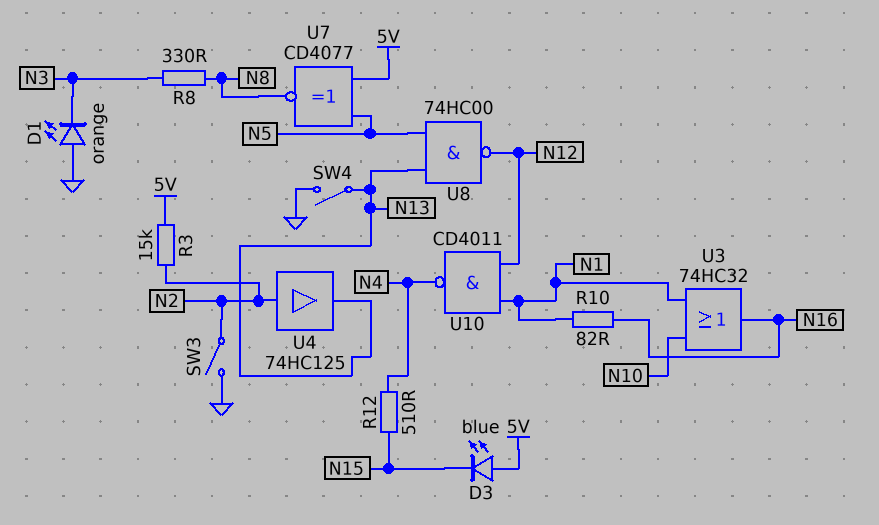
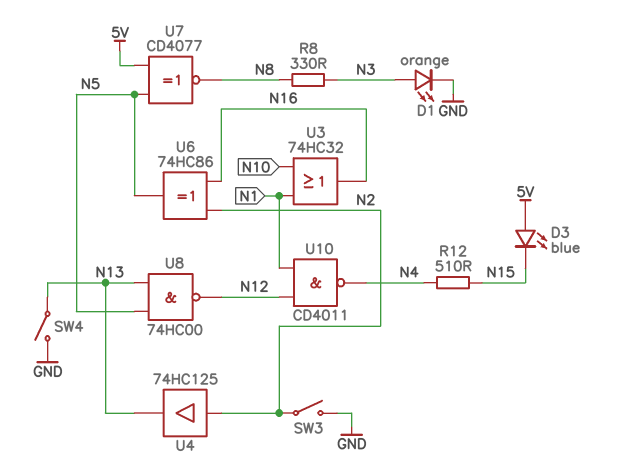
D1: LED orange (A GND, K N3) -> LED orange (A N3, K GND)
R3: 15k (5V, N2) -> none
R10: 82 (N1, N16) -> none
U6: none -> XOR 74HC86 (in N2, in N16, out N5)

